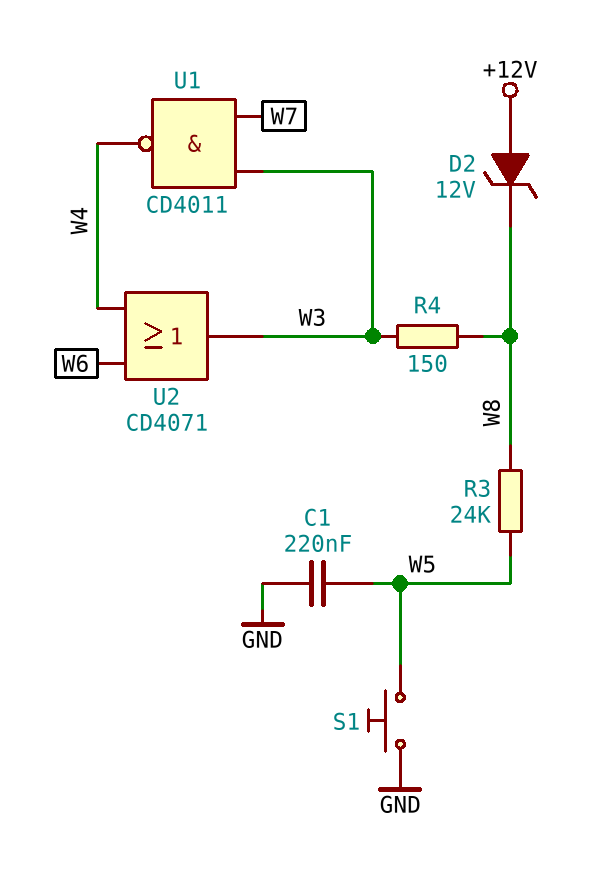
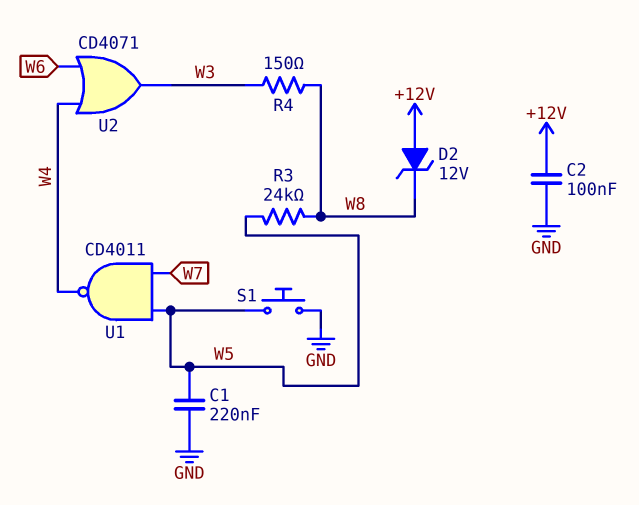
C2: none -> 100nF (+12V, GND)
U1: NAND CD4011 (in W3, in W7, out W4) -> NAND CD4011 (in W5, in W7, out W4)

